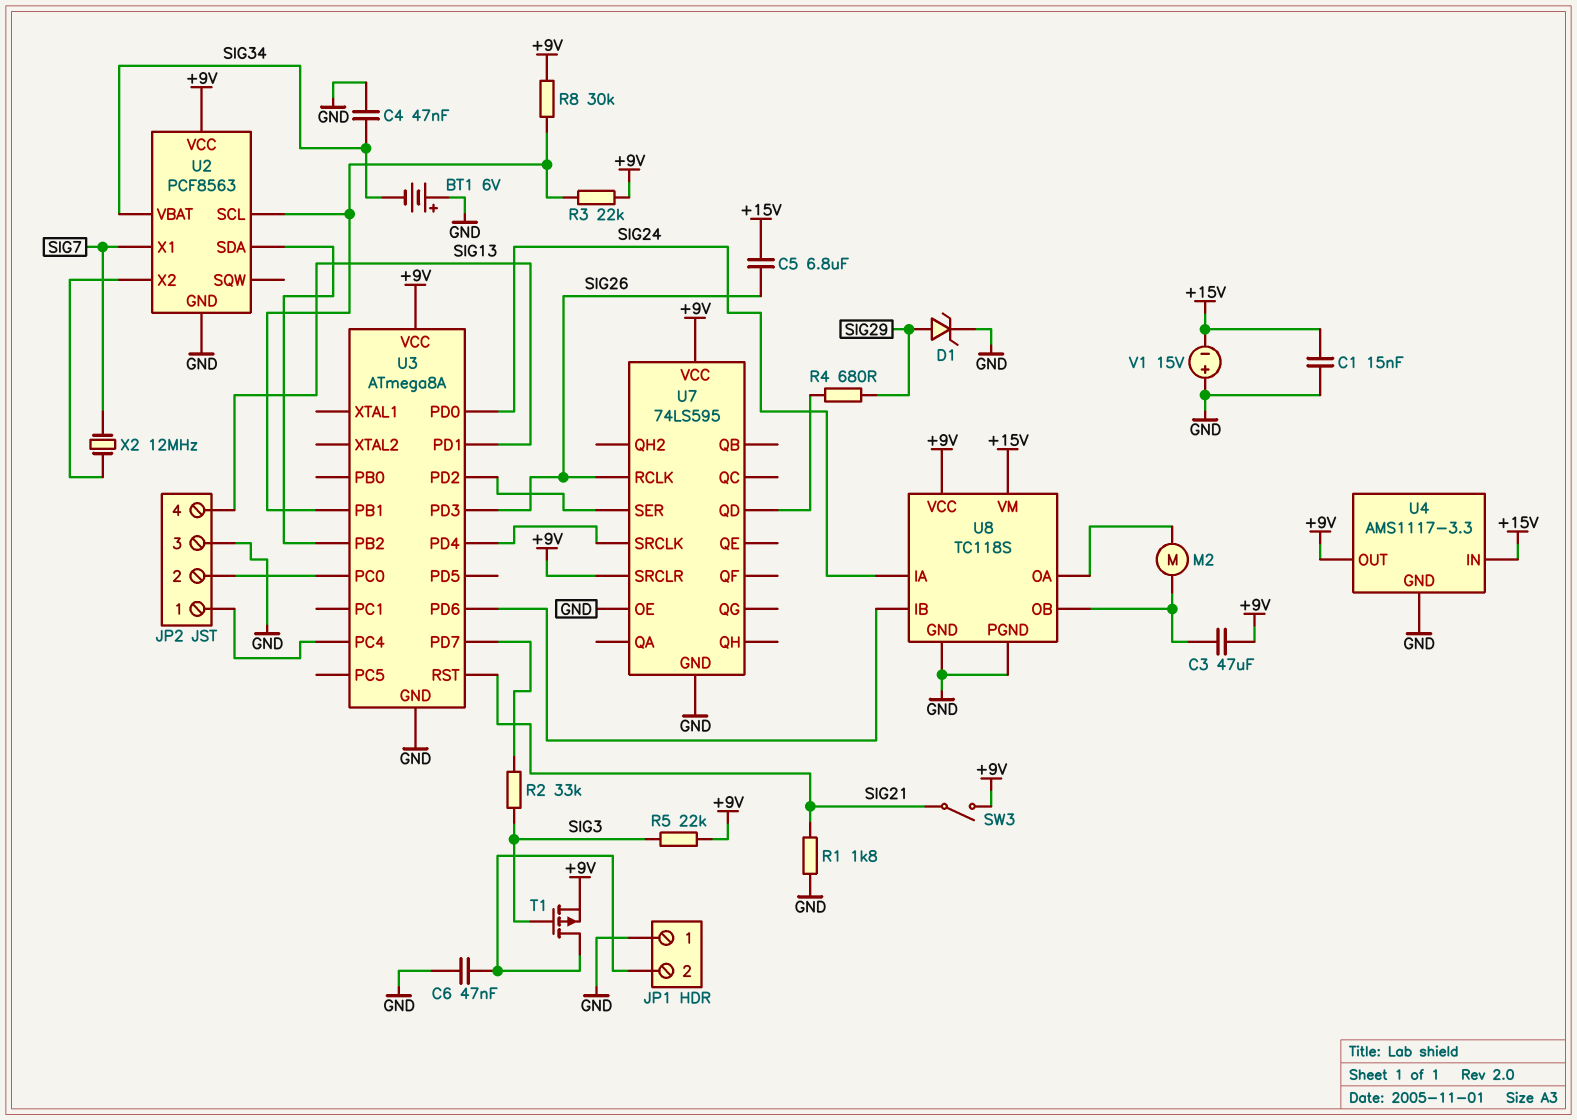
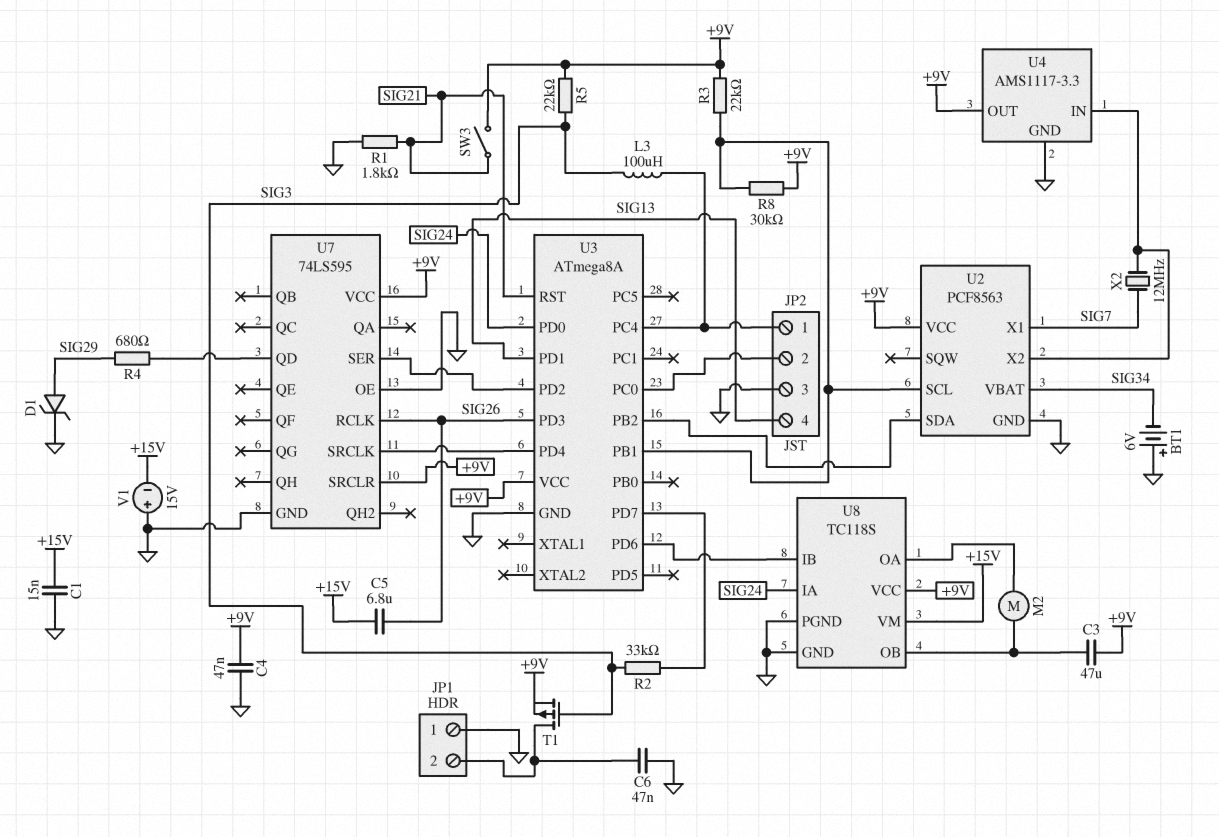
C4: 47nF (GND, SIG34) -> 47nF (+9V, GND)
L3: none -> 100uH (JP2/1, SIG3)
U4 pin IN: +15V -> U2/X2

